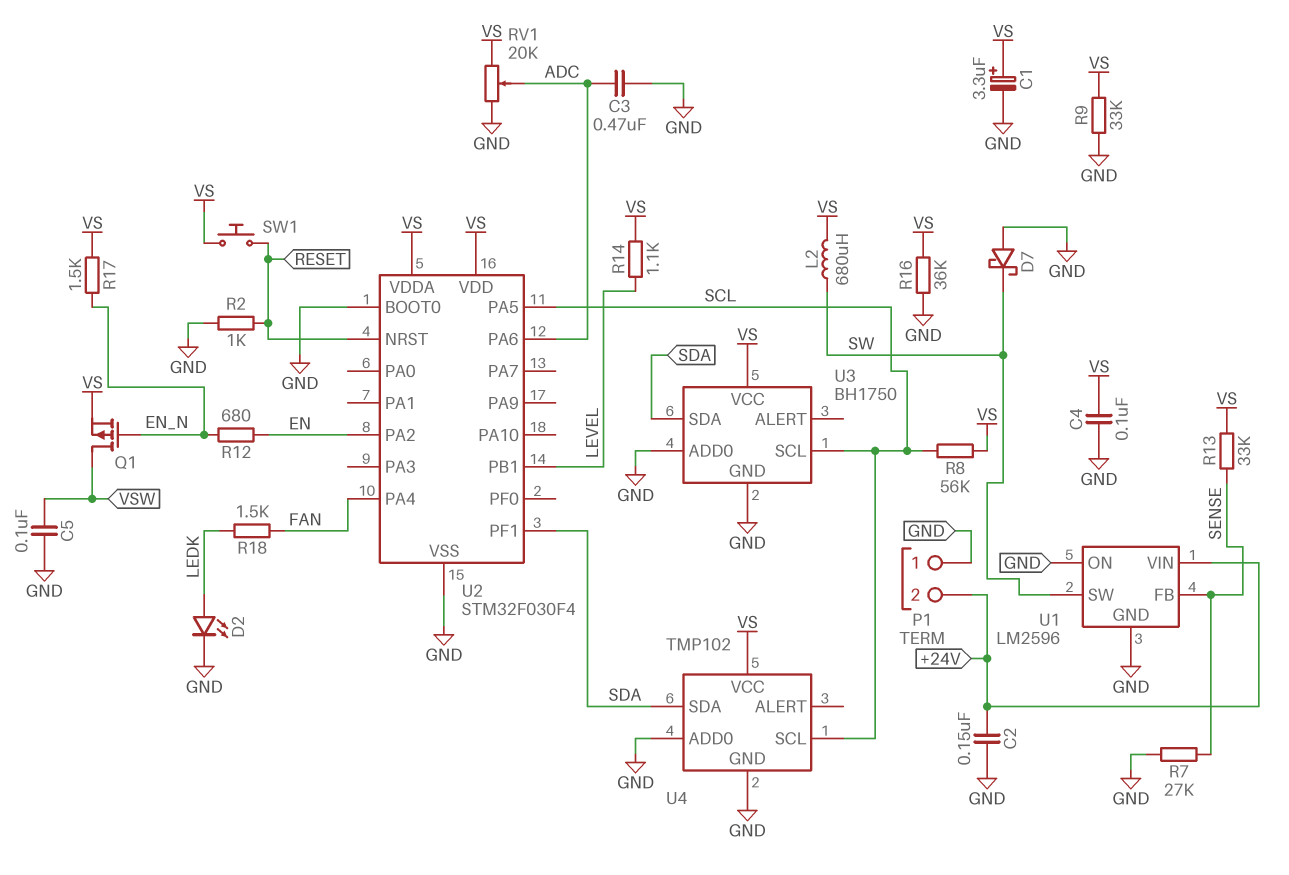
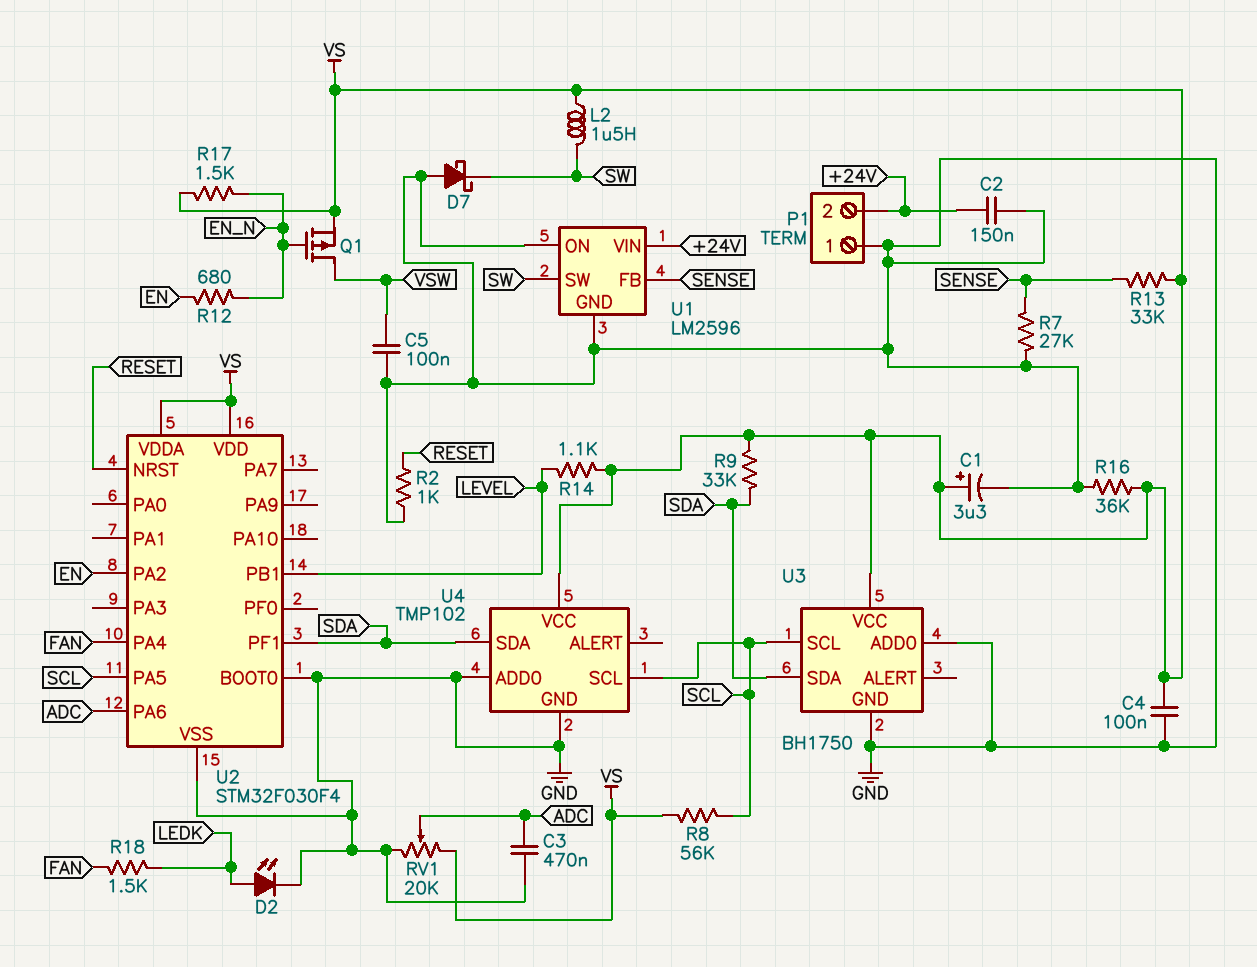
L2: 680uH (SW, VS) -> 1.5uH (SW, VS)
R9: 33k (GND, VS) -> 33k (SDA, VS)
SW1: button (RESET, VS) -> none

